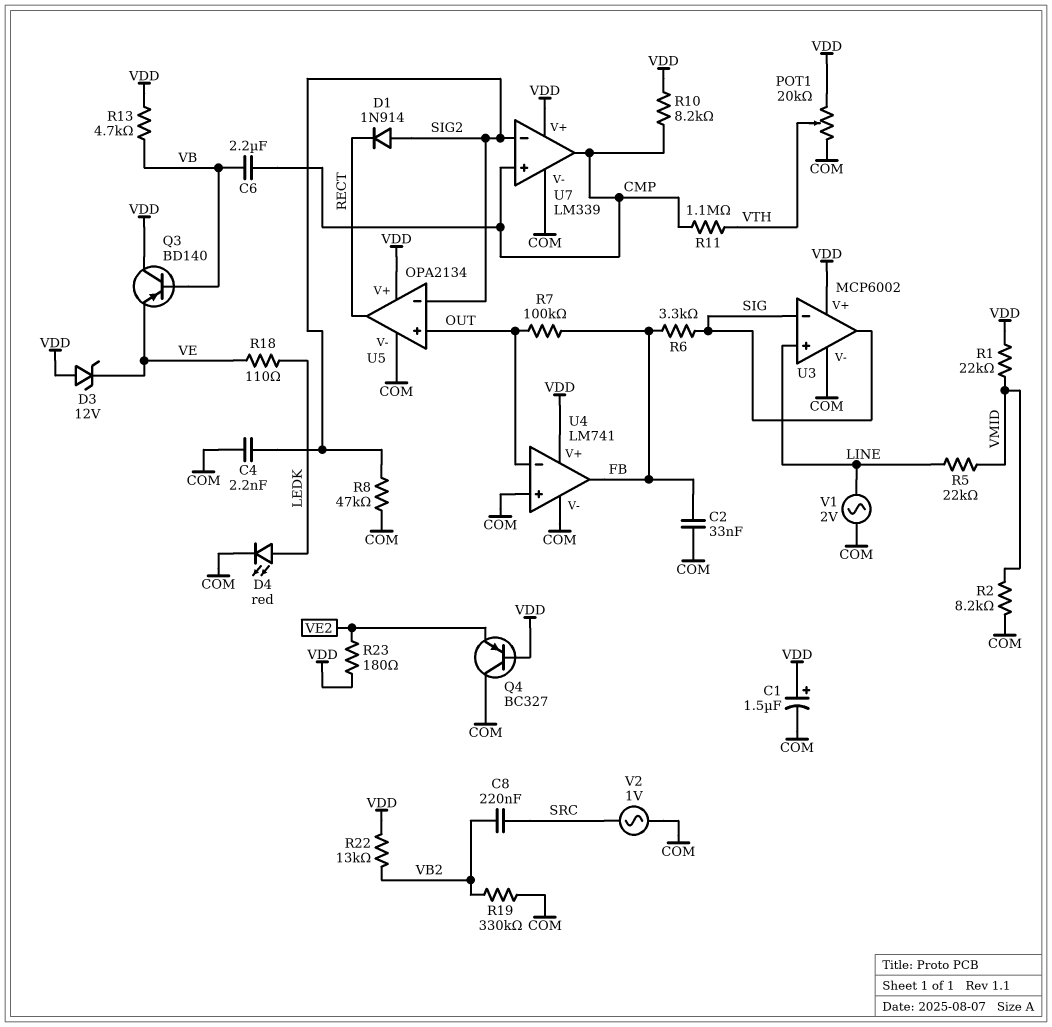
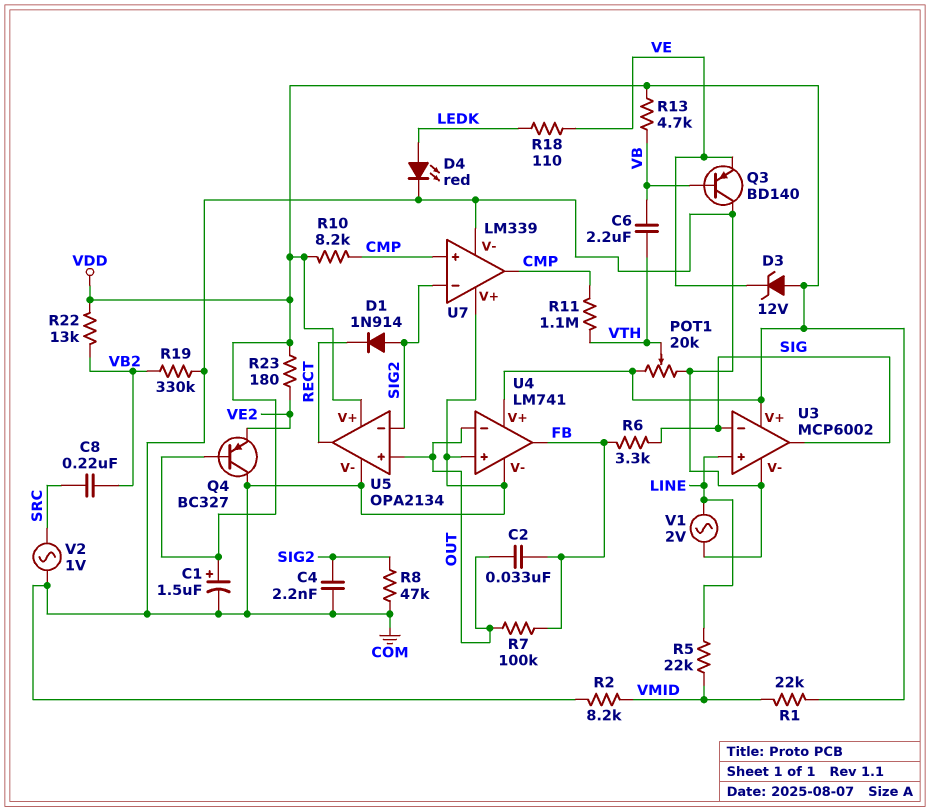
C2: 33nF (COM, FB) -> 33nF (FB, OUT)
C6: 2.2uF (CMP, VB) -> 2.2uF (VB, VTH)
Q3: PNP BD140 (B VB, C VDD, E VE) -> PNP BD140 (B VB, C COM, E VE)
U7 pin V+: VDD -> COM

